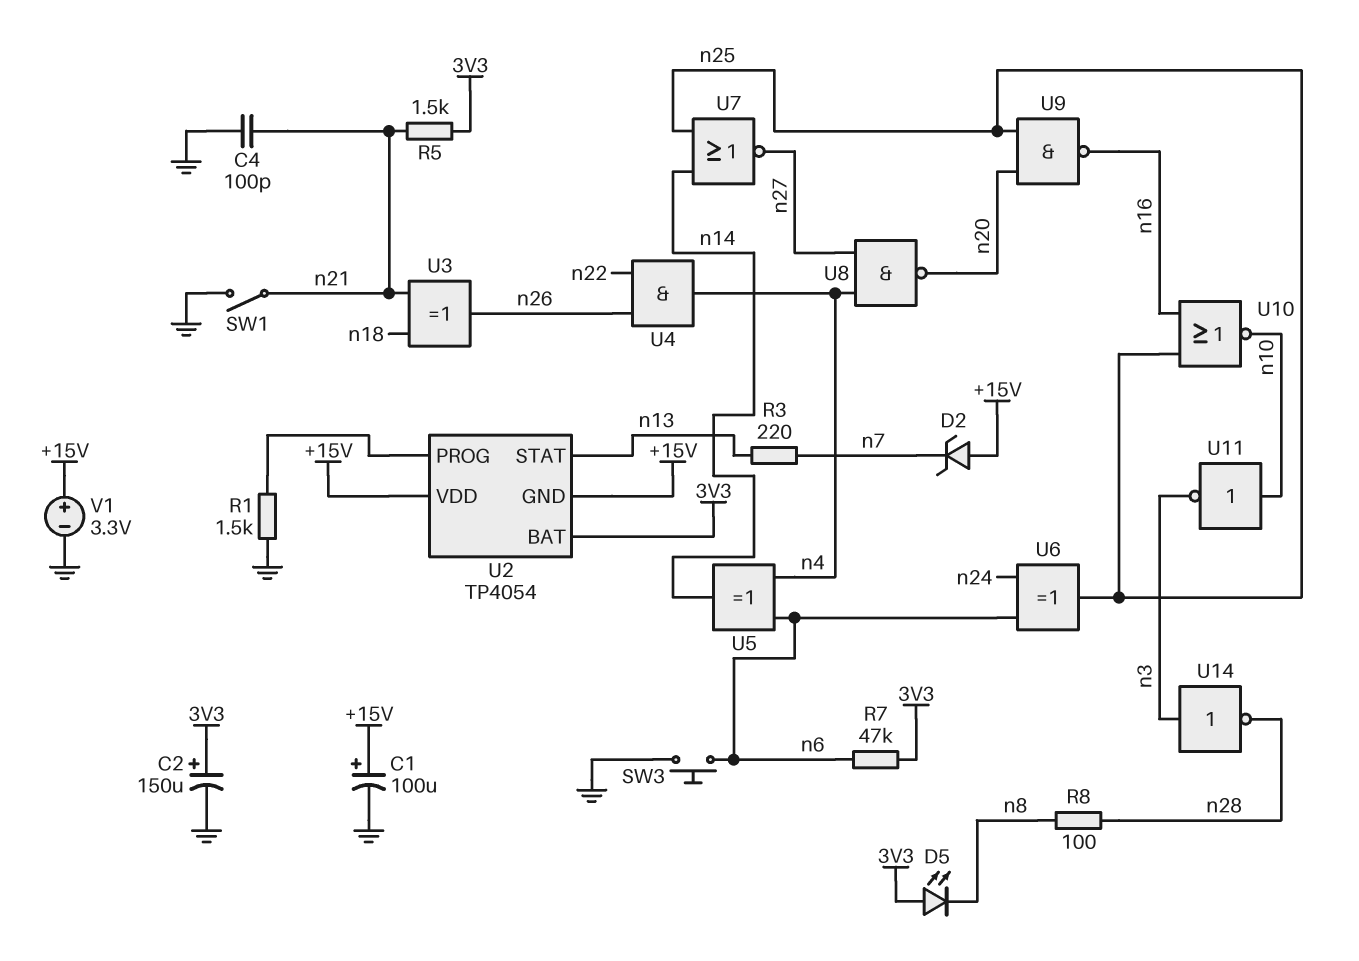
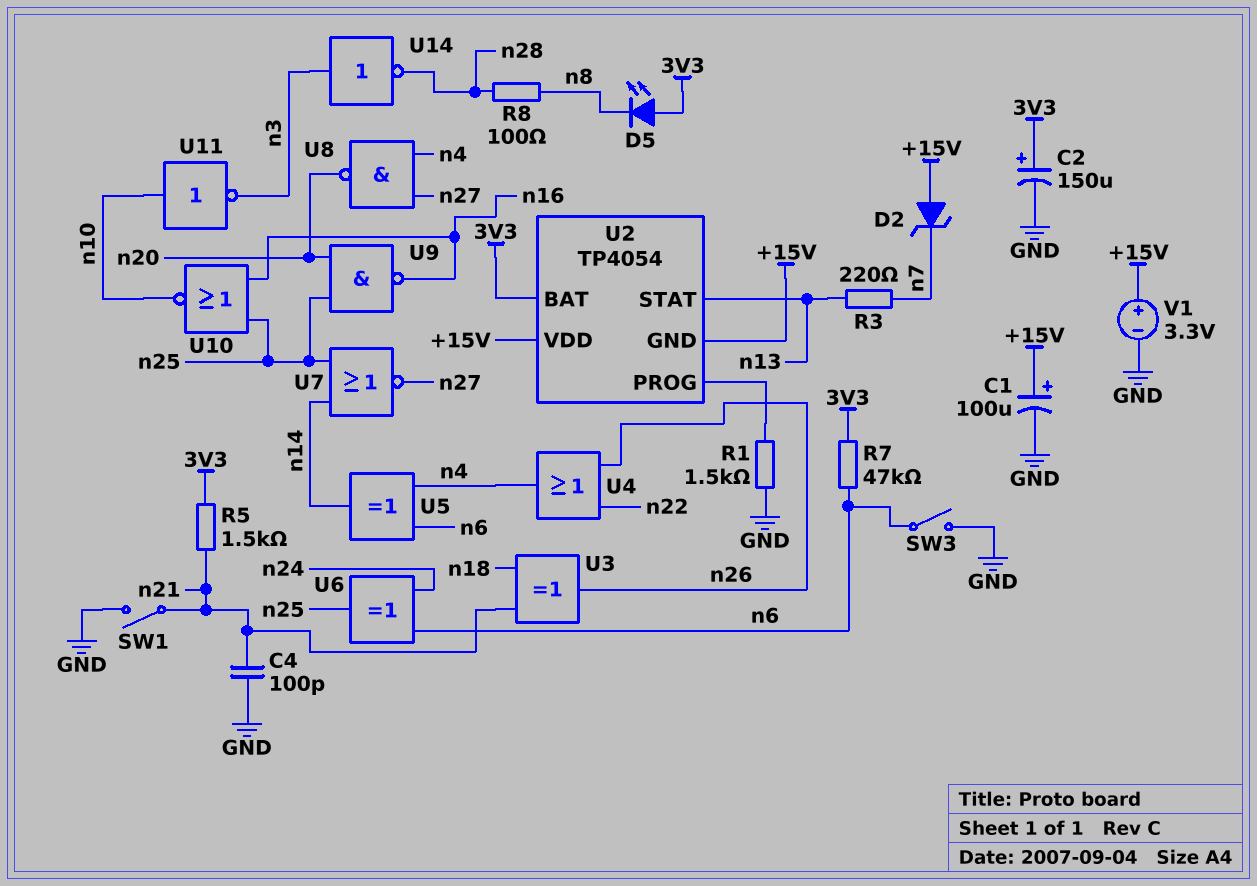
SW3: button (GND, n6) -> switch (GND, n6)
U4: AND (in n22, in n26, out n4) -> OR (in n22, in n26, out n4)

